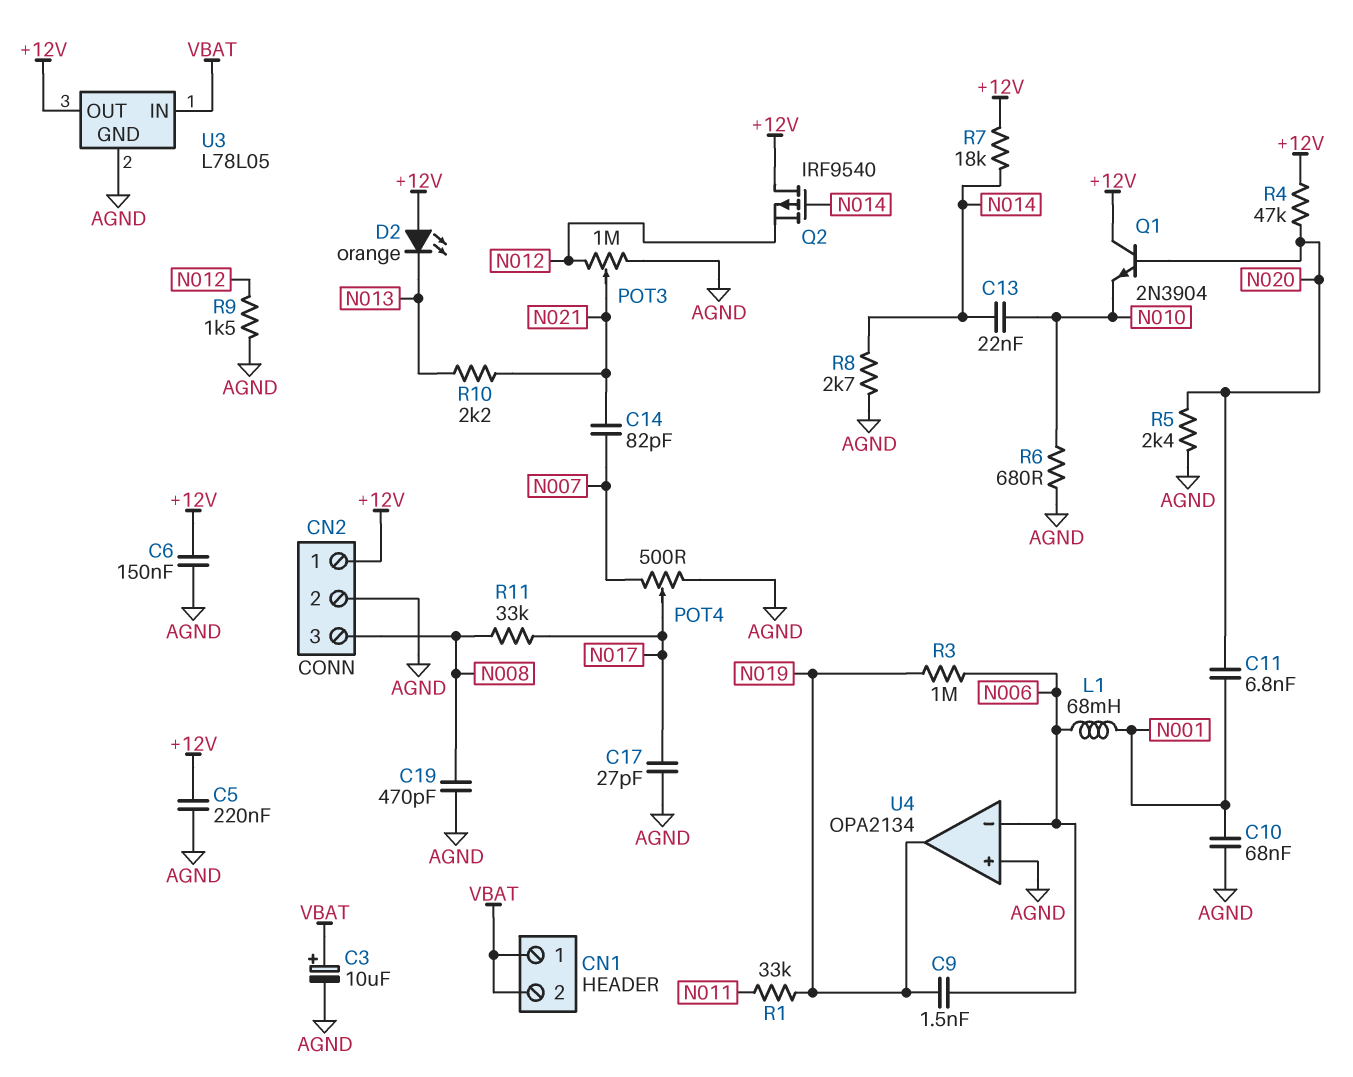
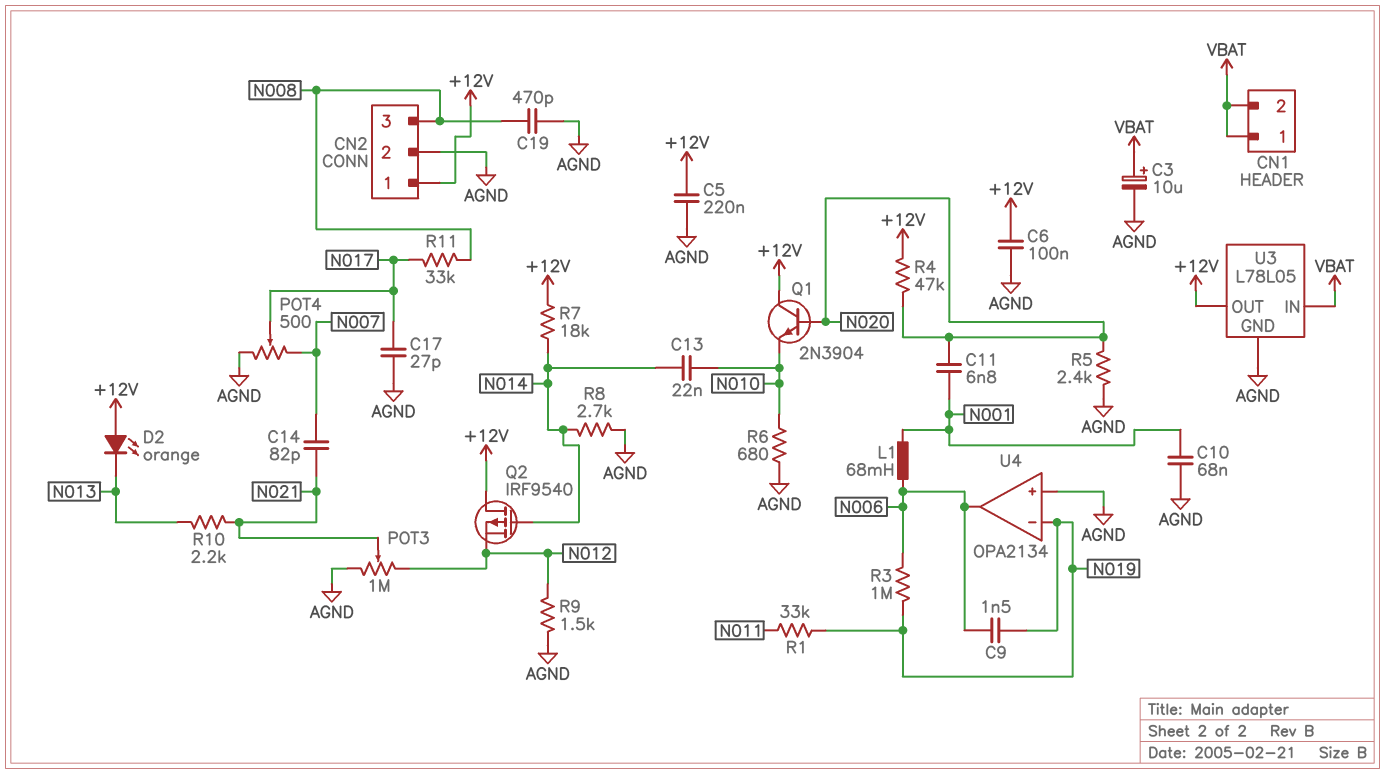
C6: 150nF (+12V, AGND) -> 100nF (+12V, AGND)
U4 pin in-: N006 -> N019
U4 pin out: N019 -> N006

